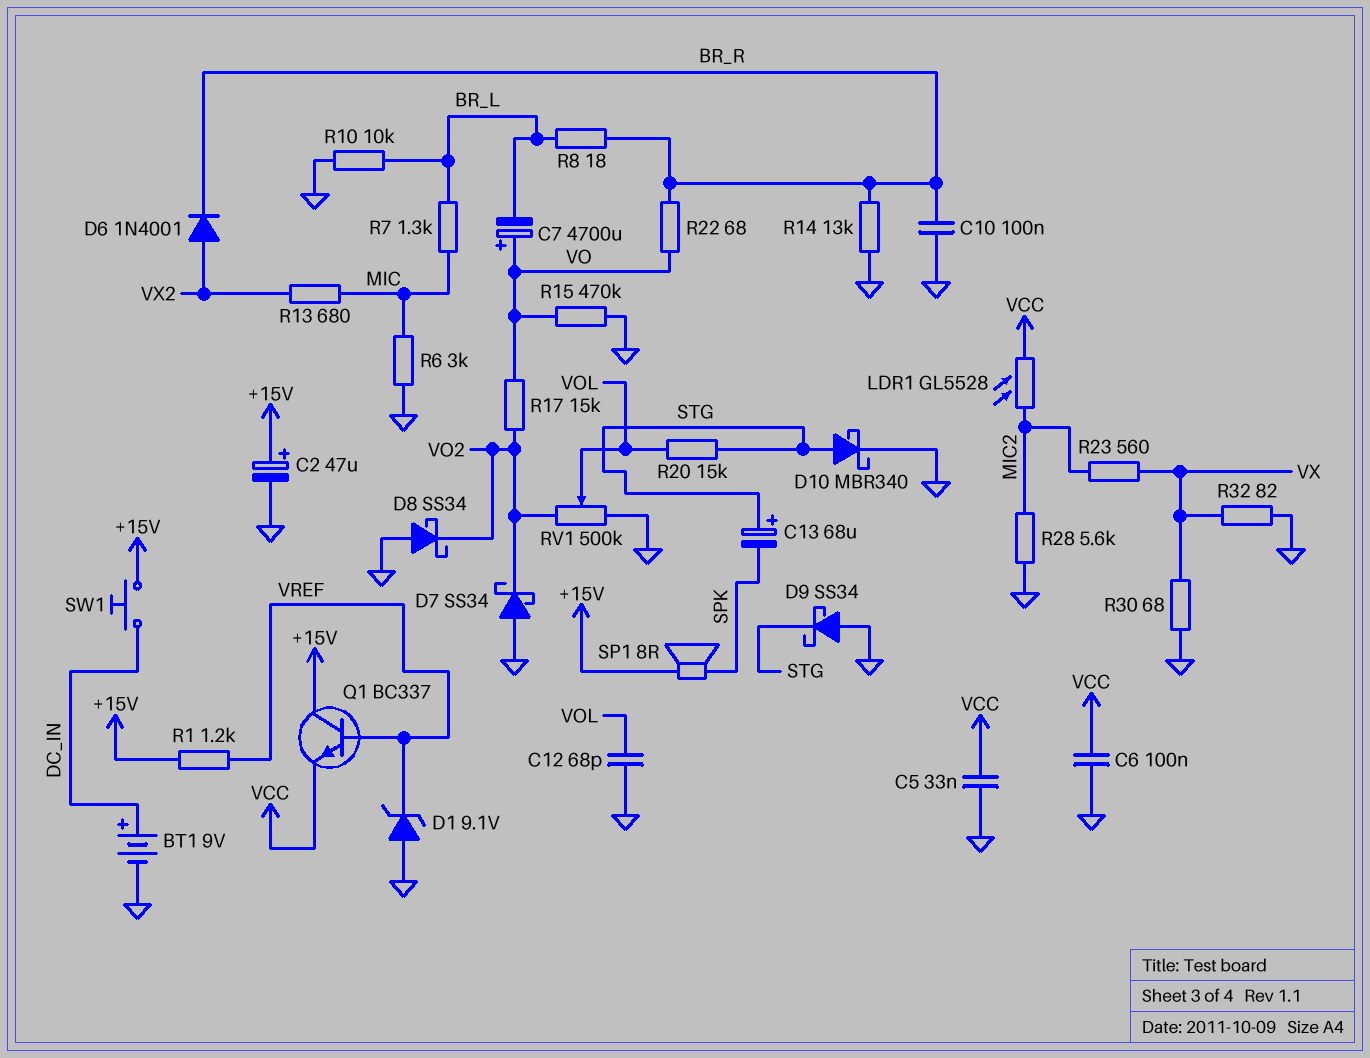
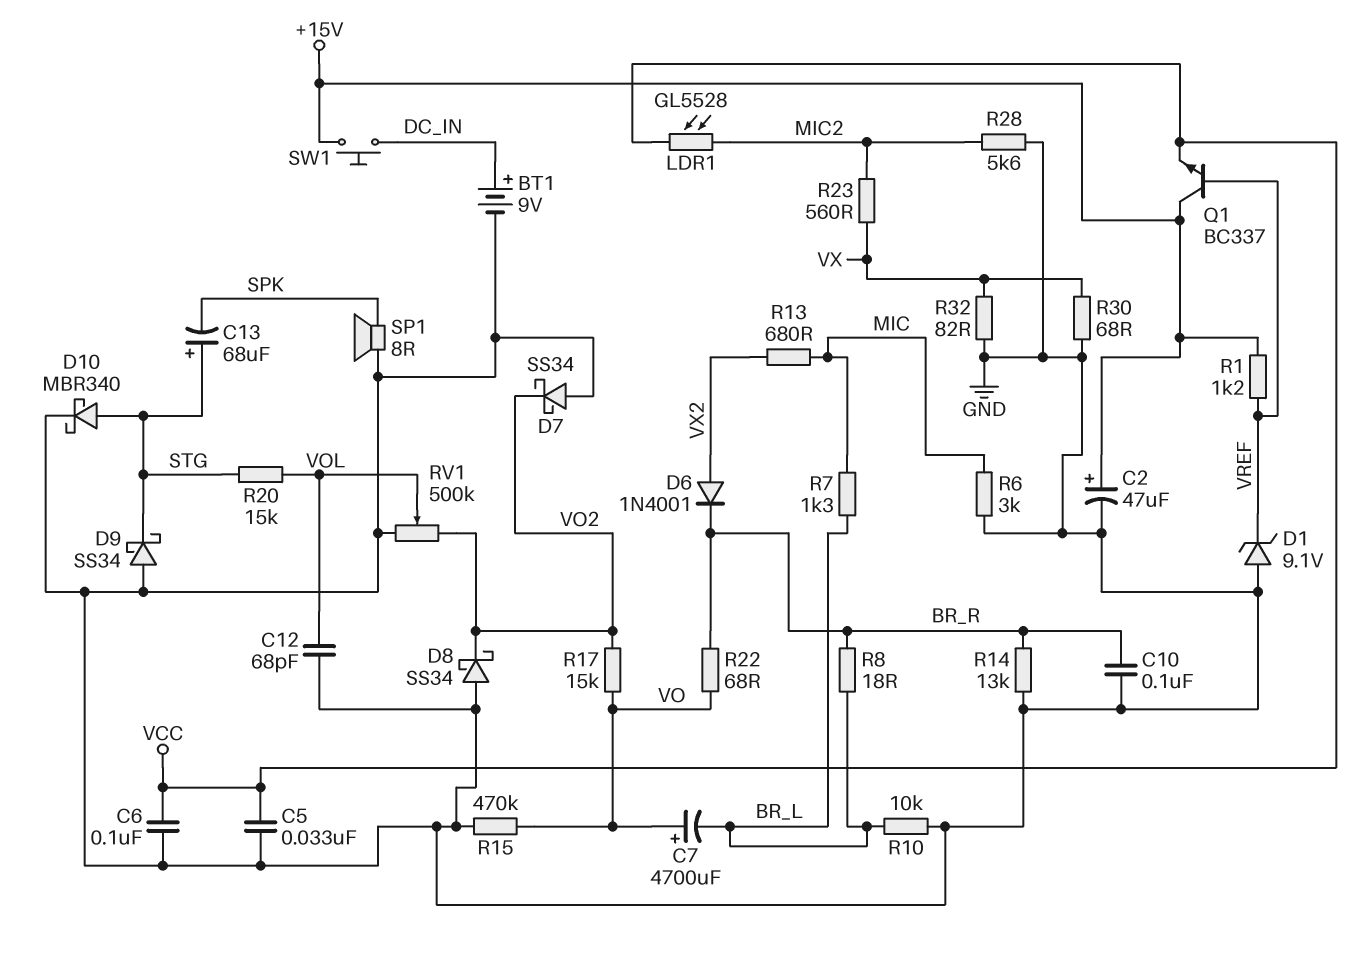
SP1: speaker 8R (+15V, SPK) -> speaker 8R (GND, SPK)

